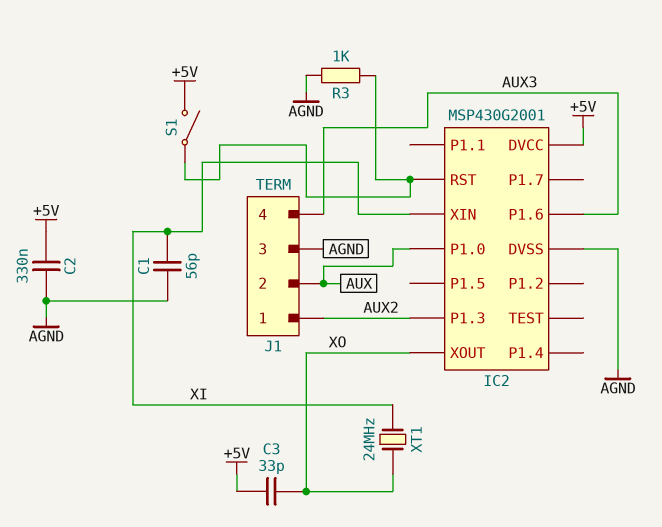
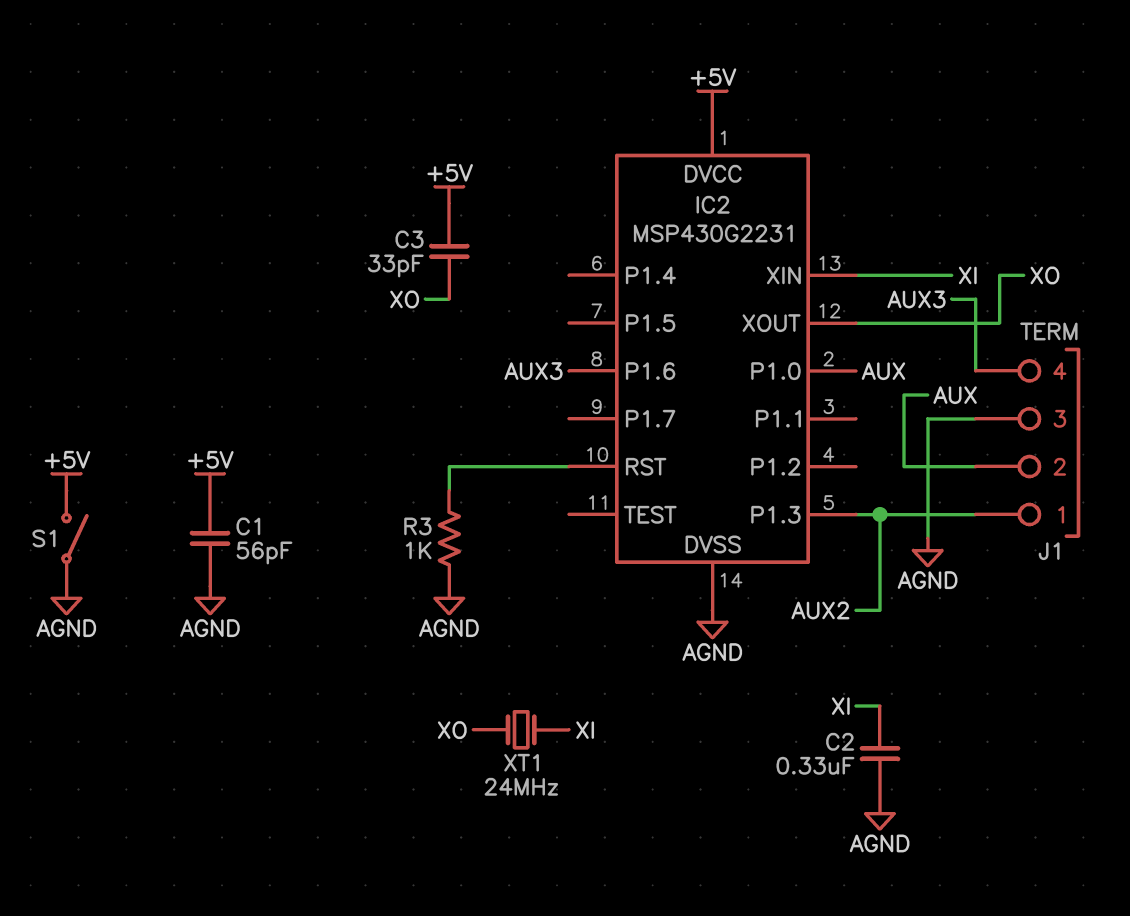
C1: 56pF (AGND, XI) -> 56pF (+5V, AGND)
C2: 330nF (+5V, AGND) -> 330nF (AGND, XI)
IC2: MSP430G2001 -> MSP430G2231
S1: switch (+5V, IC2/RST) -> switch (+5V, AGND)

